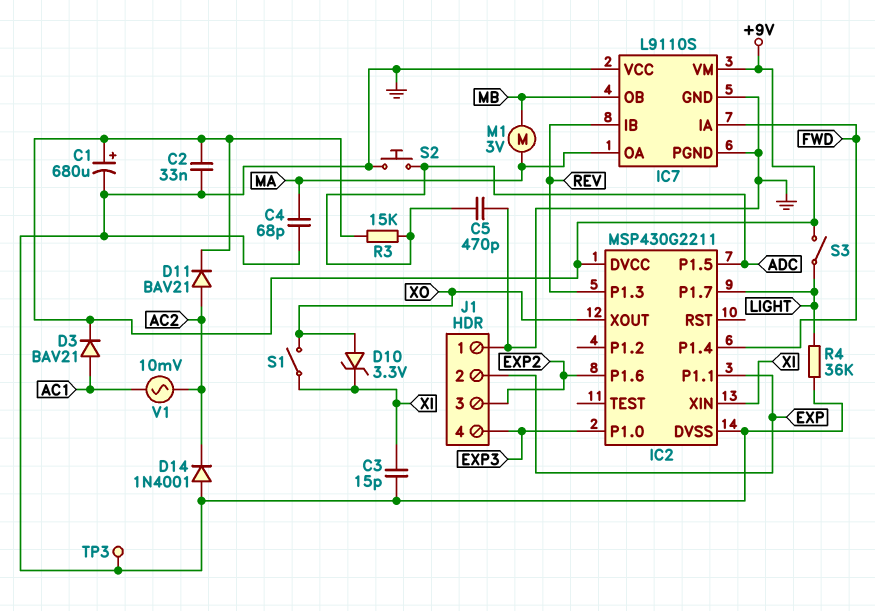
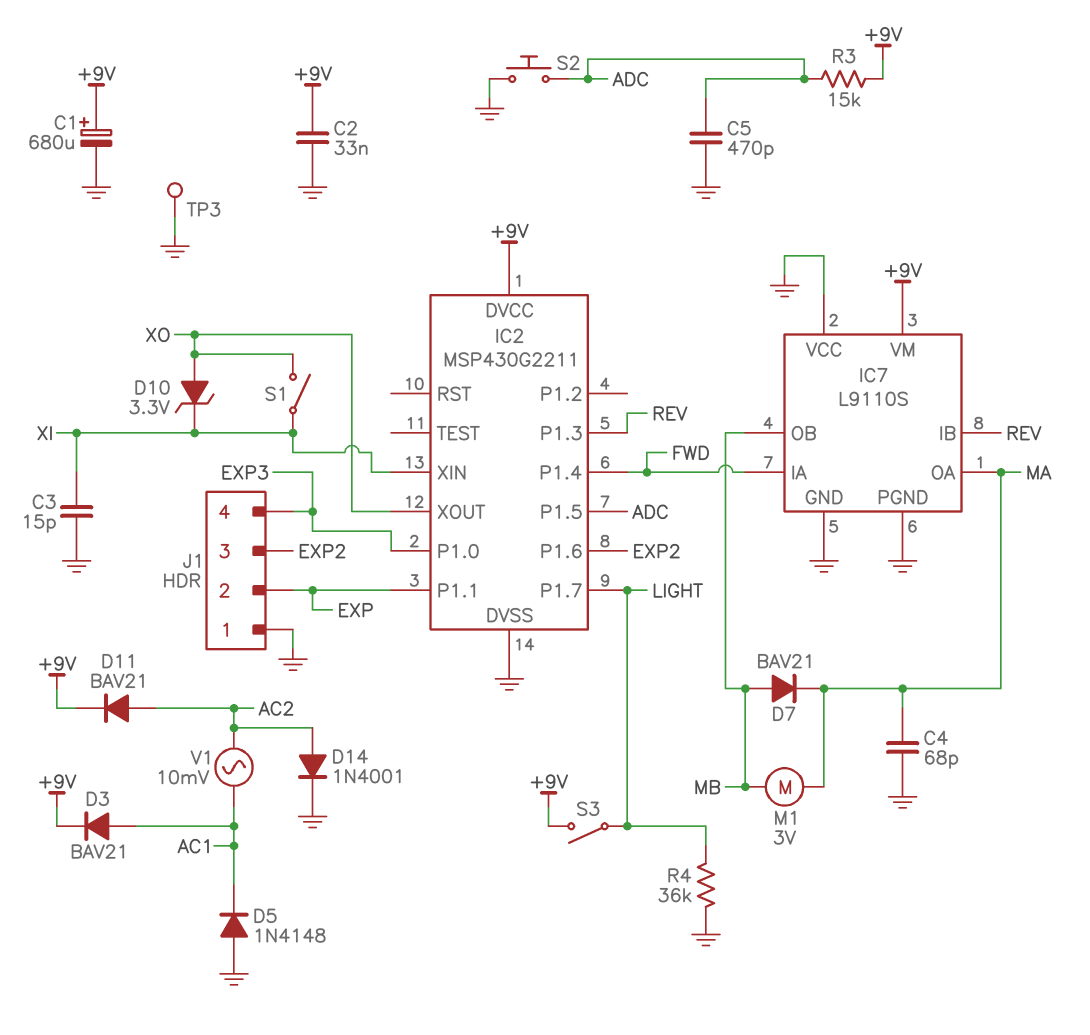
D5: none -> diode 1N4148 (A GND, K AC1)
D7: none -> diode BAV21 (A MB, K MA)
D14: diode 1N4001 (A GND, K AC2) -> diode 1N4001 (A AC2, K GND)

